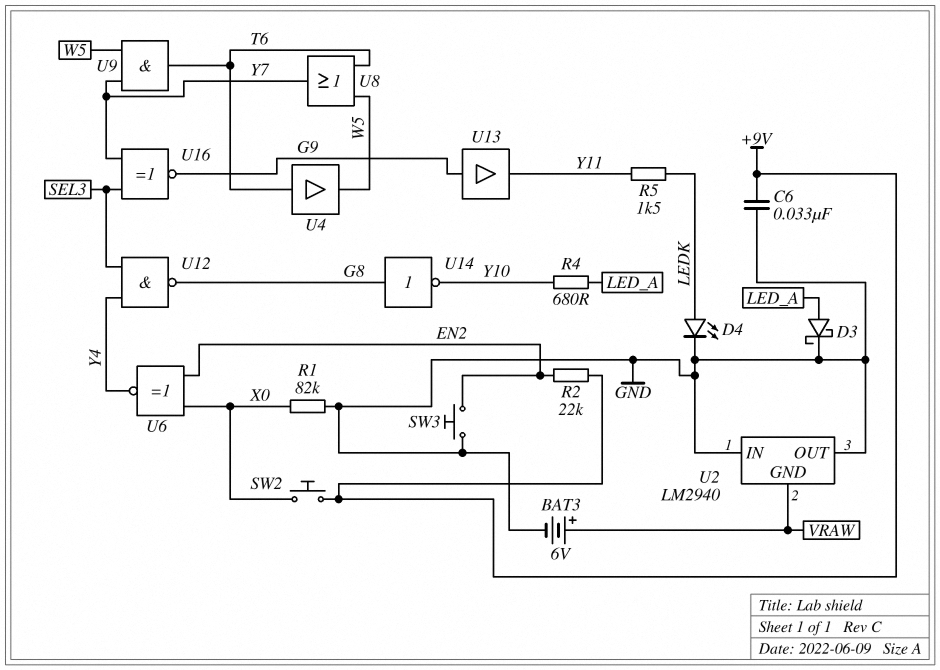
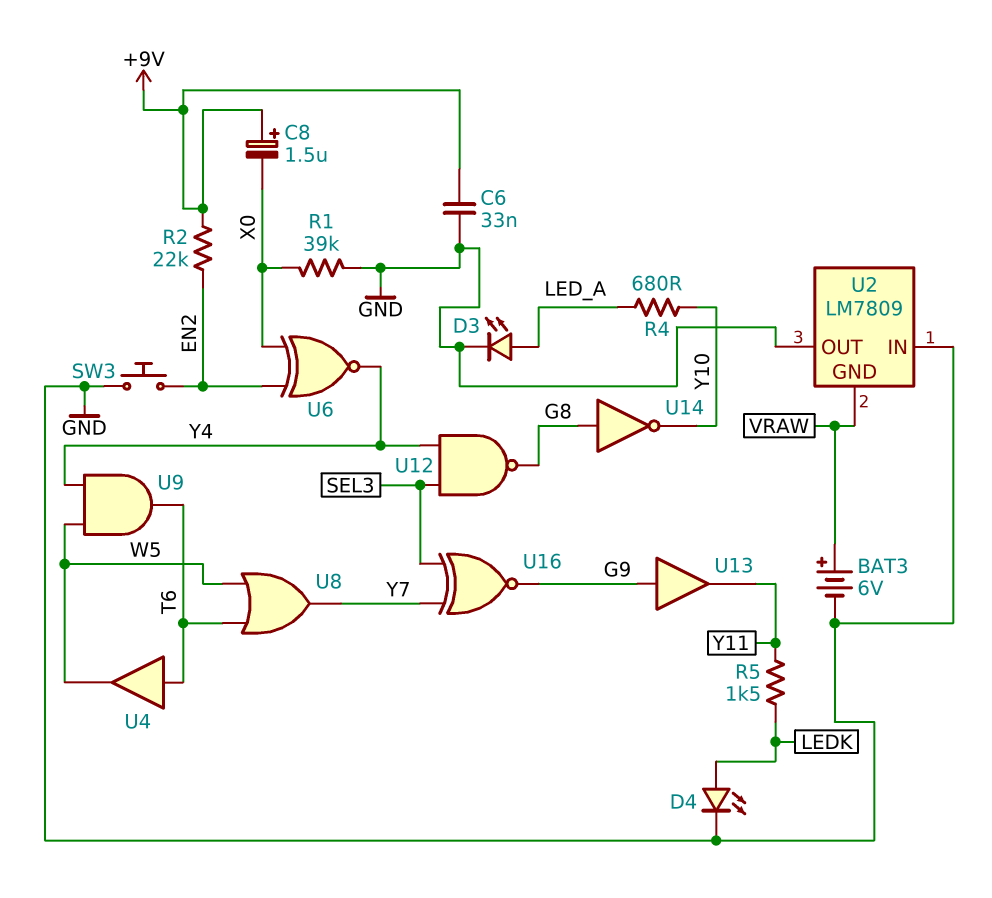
C8: none -> 1.5uF (plus +9V, minus X0)
D3: schottky (A LED_A, K GND) -> LED (A LED_A, K GND)
R1: 82k (GND, X0) -> 39k (GND, X0)
SW2: button (+9V, X0) -> none
U2: LM2940 -> LM7809
U9: AND (in W5, in Y7, out T6) -> AND (in W5, in Y4, out T6)

